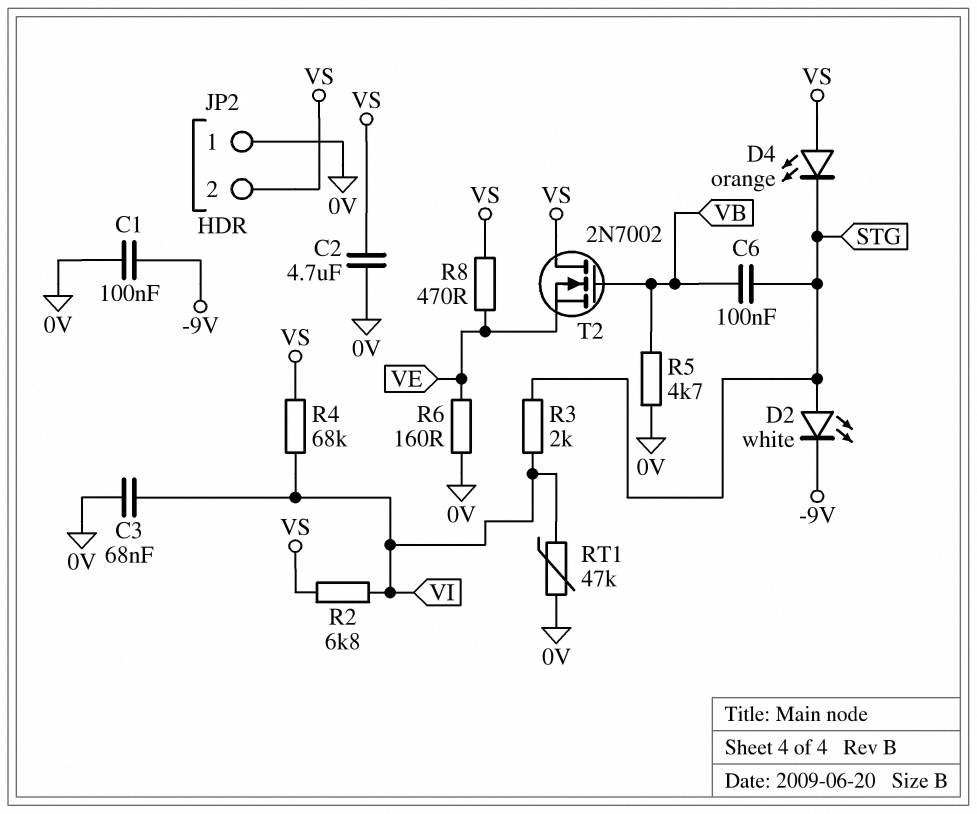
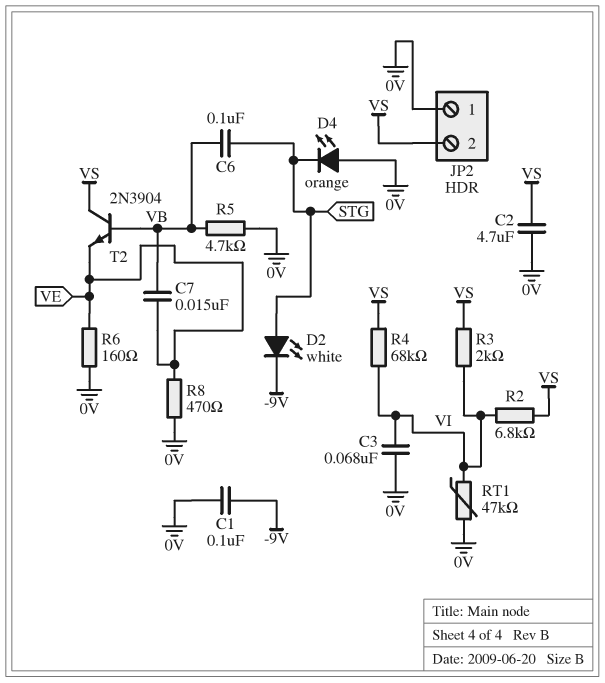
C7: none -> 15nF (VB, VE)
D4: LED orange (A VS, K STG) -> LED orange (A 0V, K STG)
R3: 2k (STG, VI) -> 2k (VI, VS)
R8: 470 (VE, VS) -> 470 (0V, VE)
T2: NMOS 2N7002 (G VB, D VS, S VE) -> NPN 2N3904 (B VB, C VS, E VE)

